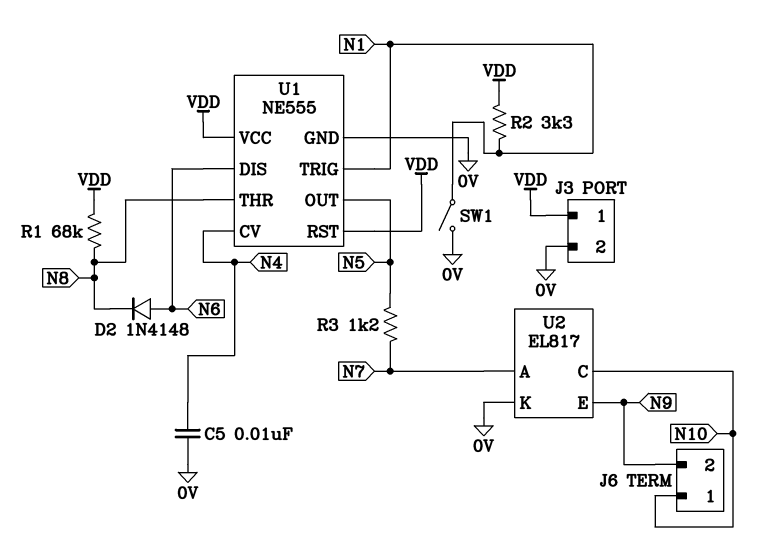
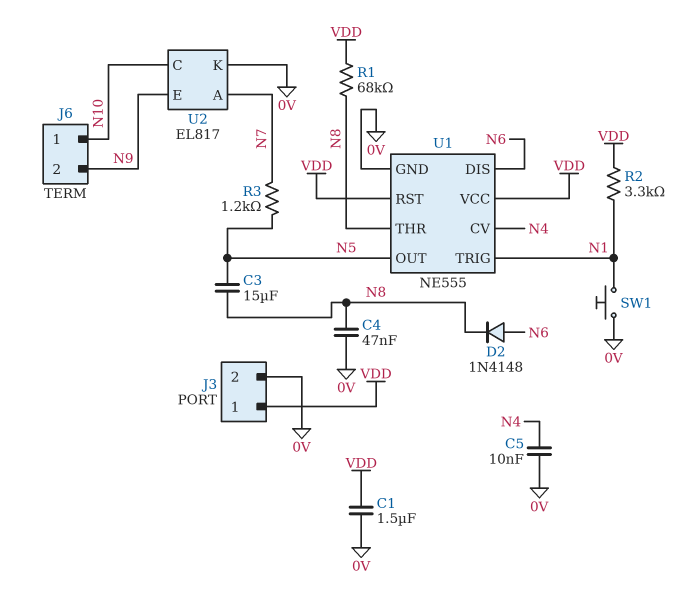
C1: none -> 1.5uF (0V, VDD)
C3: none -> 15uF (N5, N8)
C4: none -> 47nF (0V, N8)
SW1: switch (0V, N1) -> button (0V, N1)

